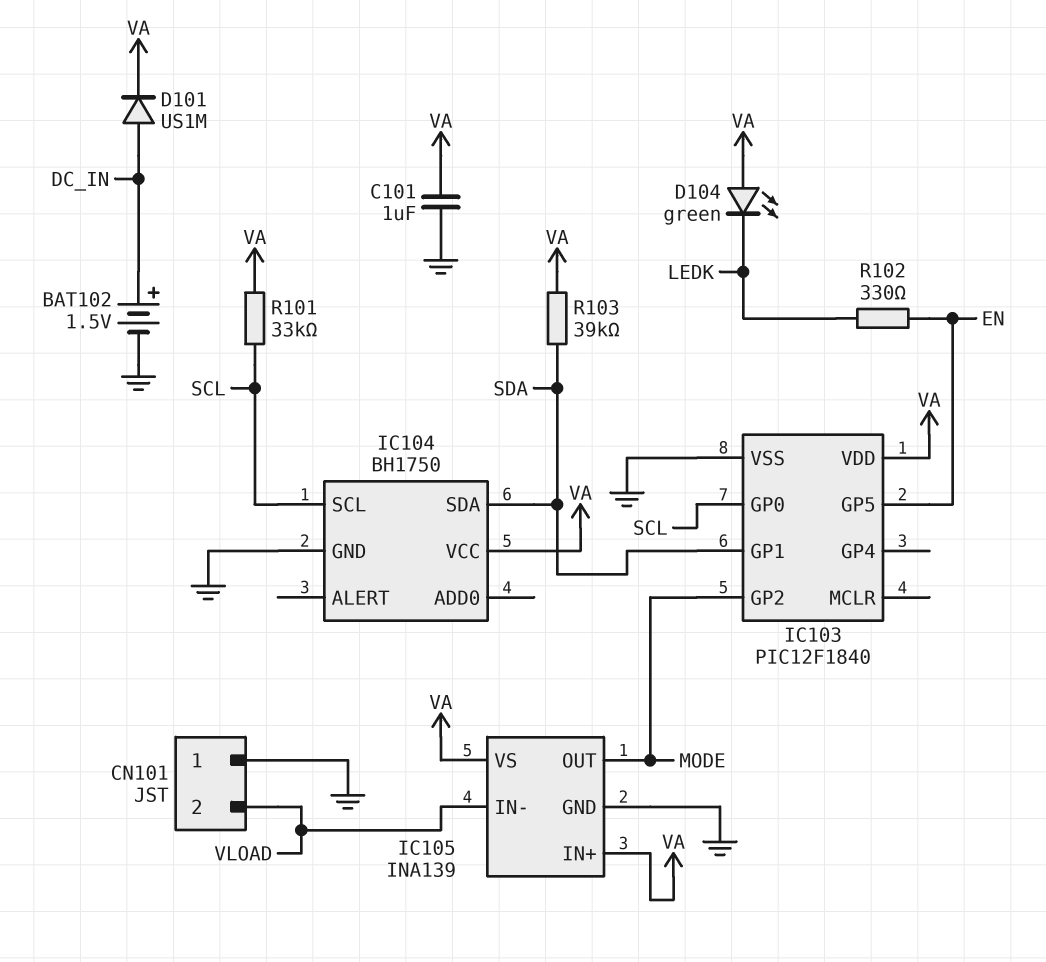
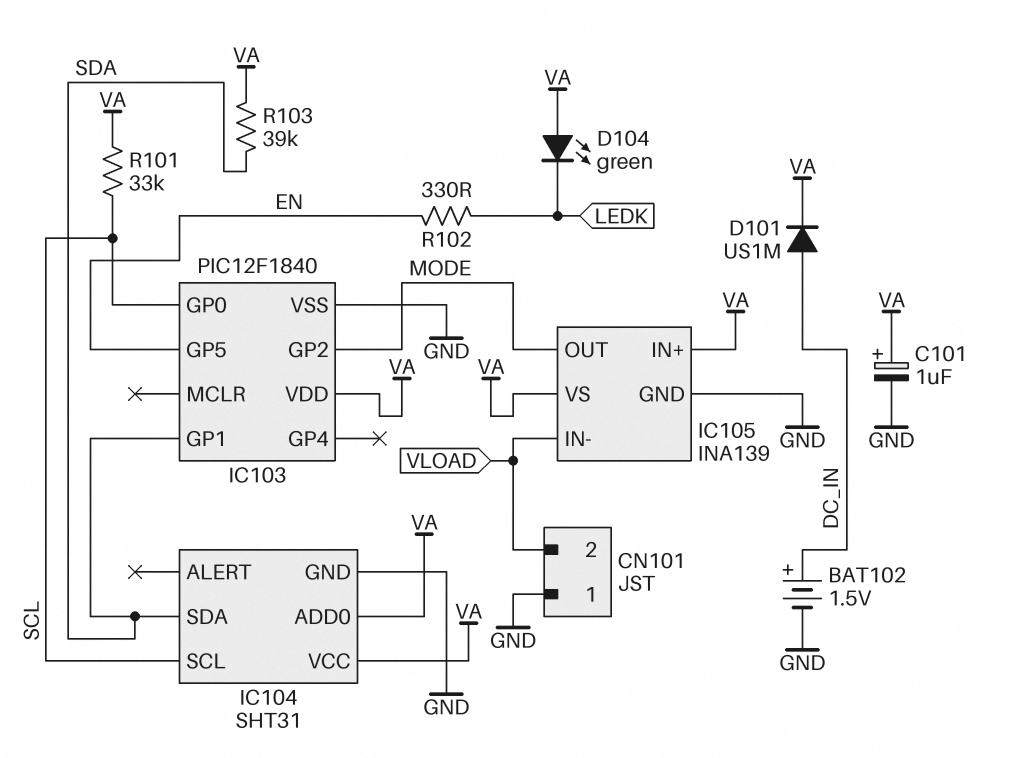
C101: 1uF (GND, VA) -> 1uF (plus VA, minus GND)
IC104: BH1750 -> SHT31
IC104 pin ADD0: none -> VA

